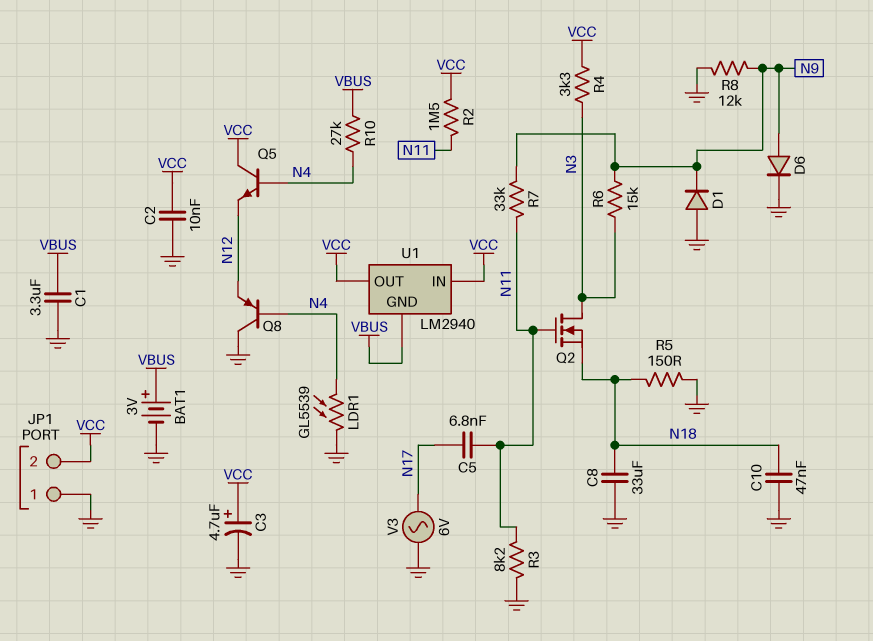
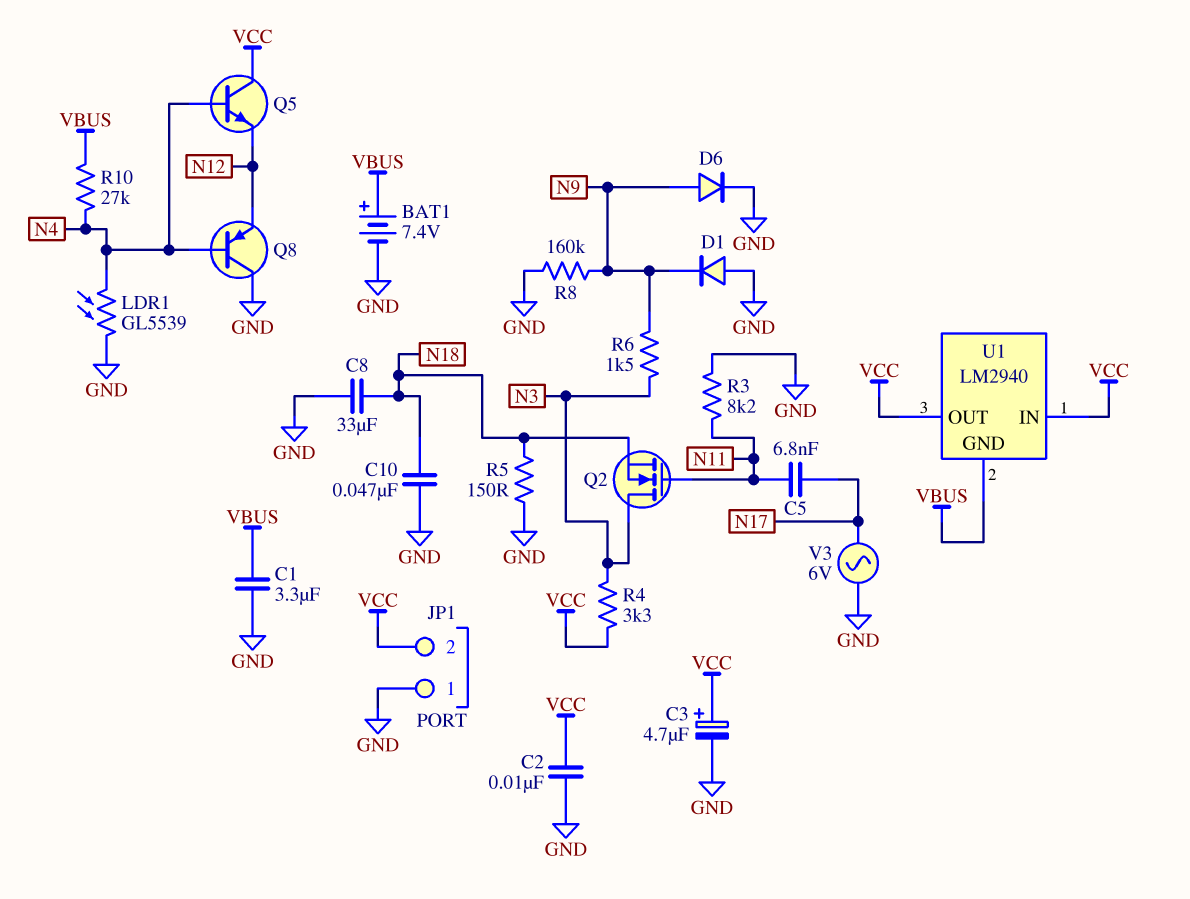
BAT1: 3V (plus VBUS, minus GND) -> 7.4V (plus VBUS, minus GND)
R2: 1.5M (N11, VCC) -> none
R6: 15k (N3, N9) -> 1.5k (N3, N9)
R7: 33k (N9, N11) -> none
R8: 12k (GND, N9) -> 160k (GND, N9)

